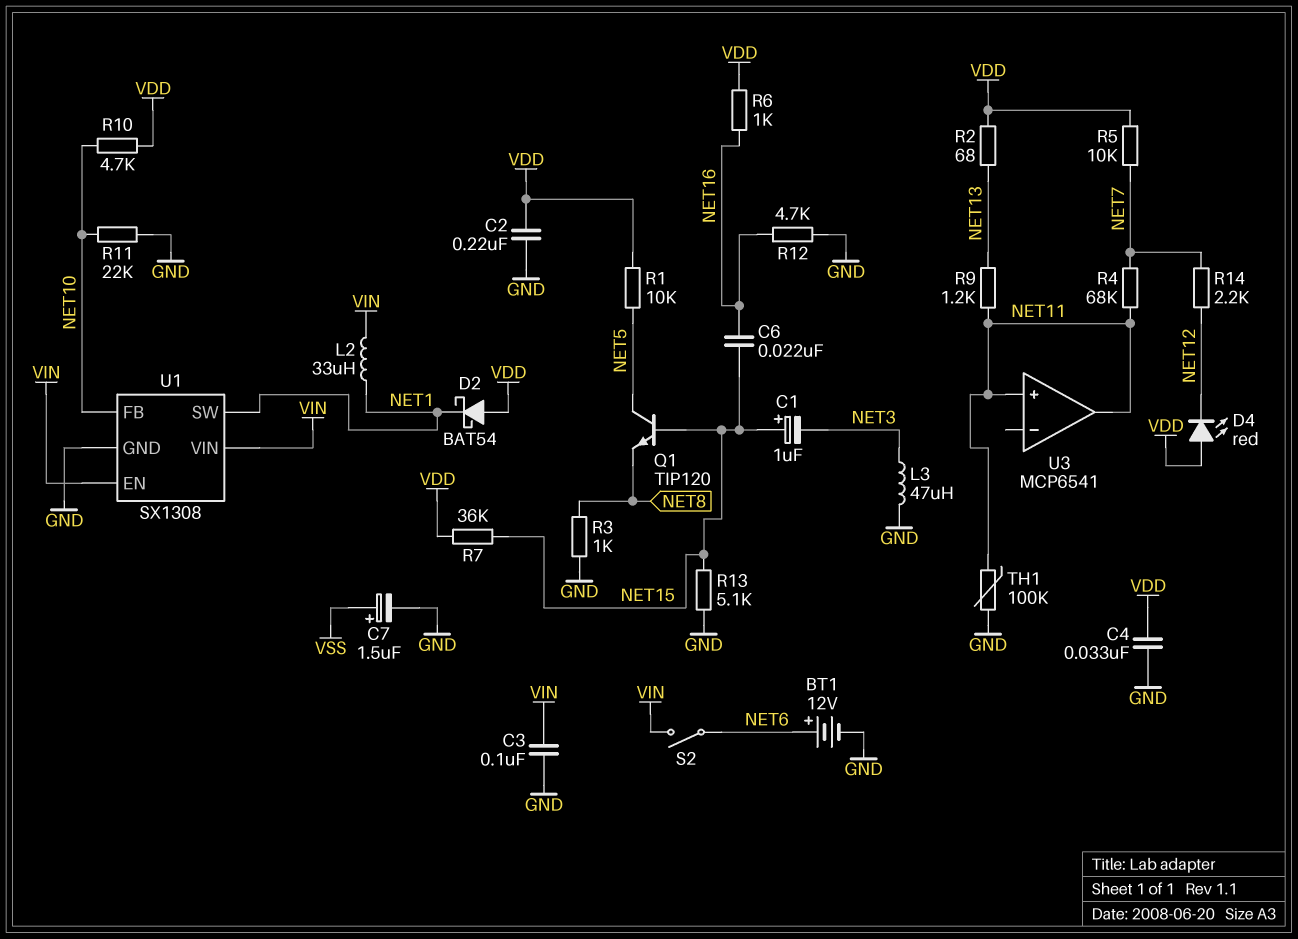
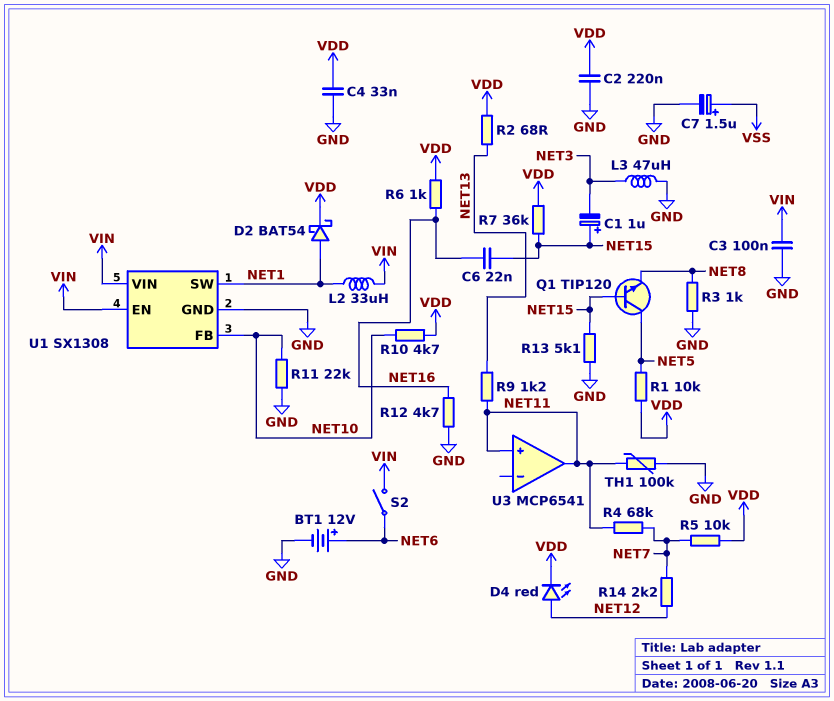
D2: schottky BAT54 (A VDD, K NET1) -> schottky BAT54 (A NET1, K VDD)
D4: LED red (A VDD, K NET12) -> LED red (A NET12, K VDD)

